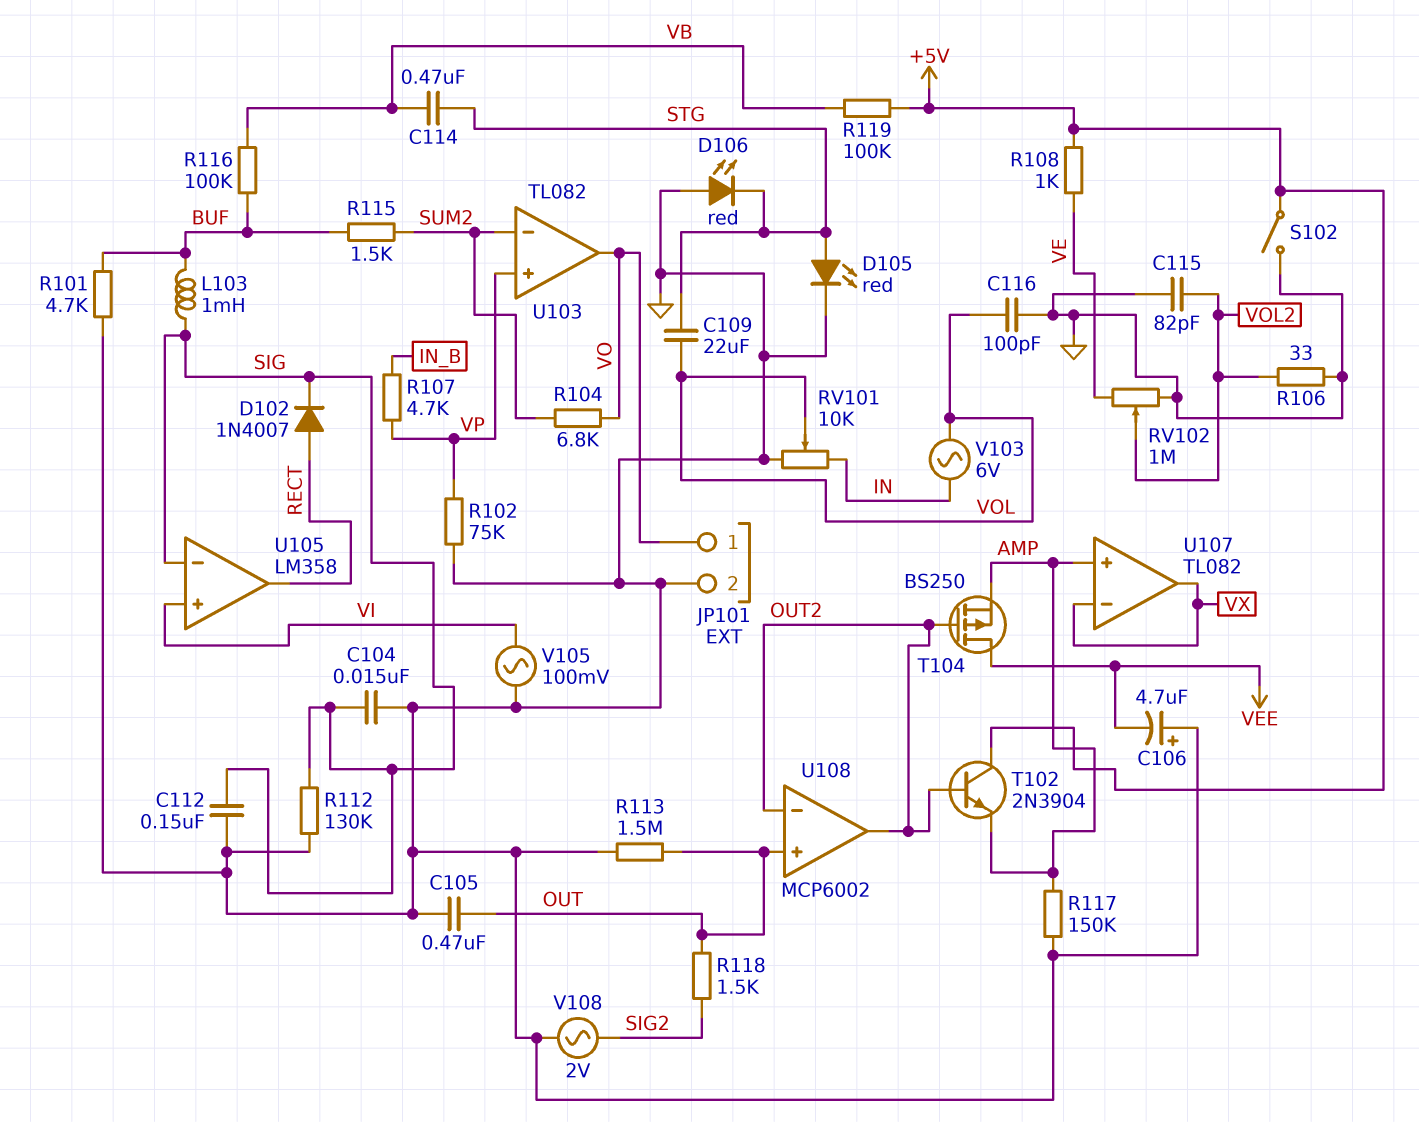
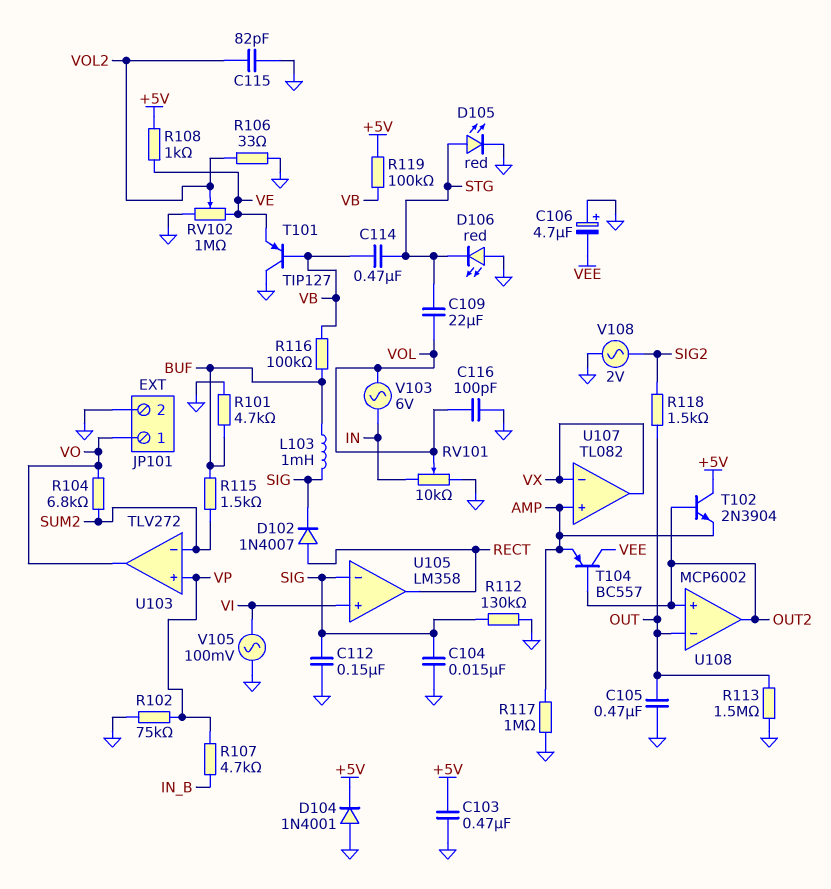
C103: none -> 470nF (+5V, GND)
D104: none -> diode 1N4001 (A GND, K +5V)
R117: 150k (AMP, GND) -> 1M (AMP, GND)
S102: switch (+5V, GND) -> none
T101: none -> PNP TIP127 (B VB, C GND, E VE)
T104: PMOS BS250 (G OUT2, D VEE, S AMP) -> PNP BC557 (B OUT2, C VEE, E AMP)
U103: TL082 -> TLV272
U108 pin in+: OUT -> OUT2
U108 pin in-: OUT2 -> OUT

